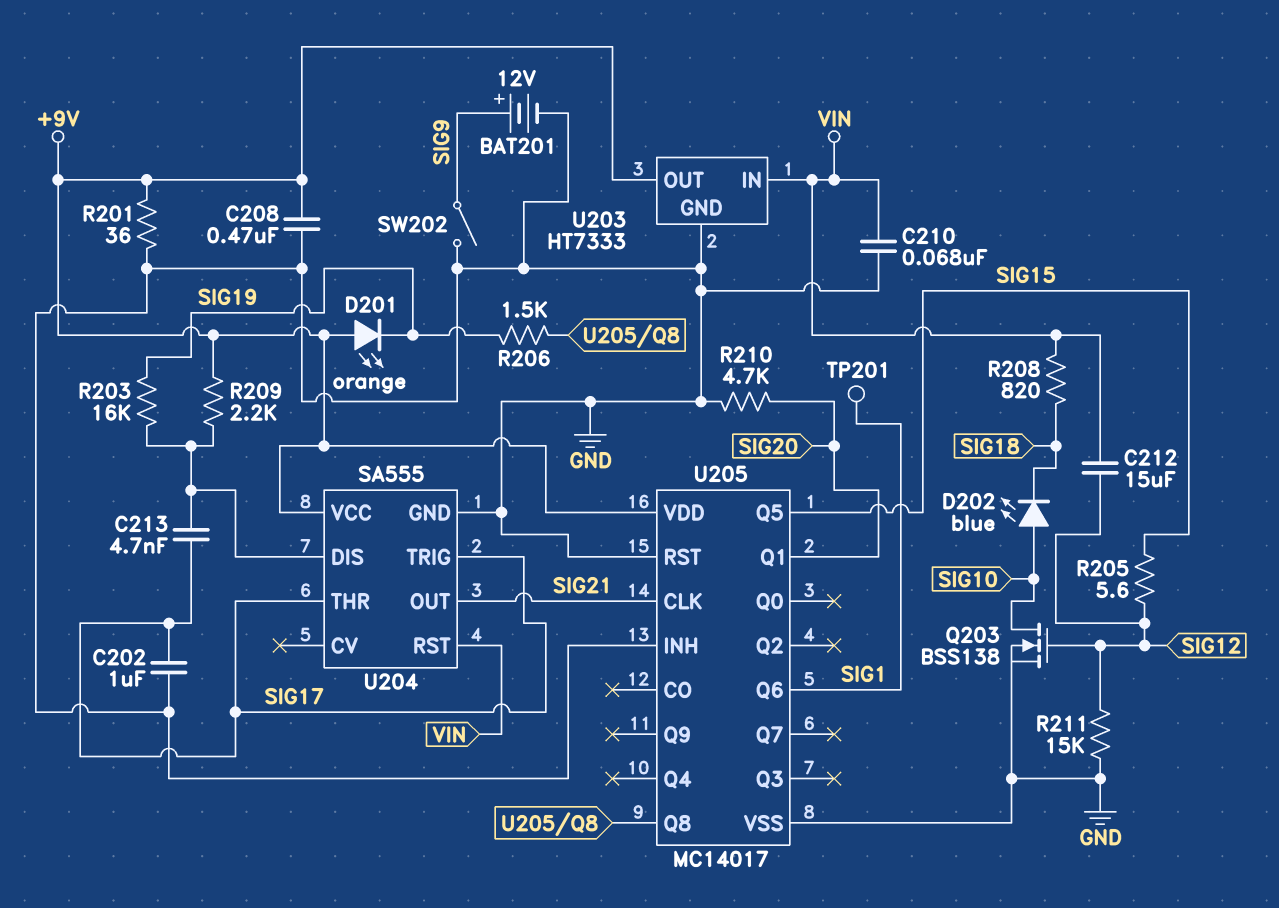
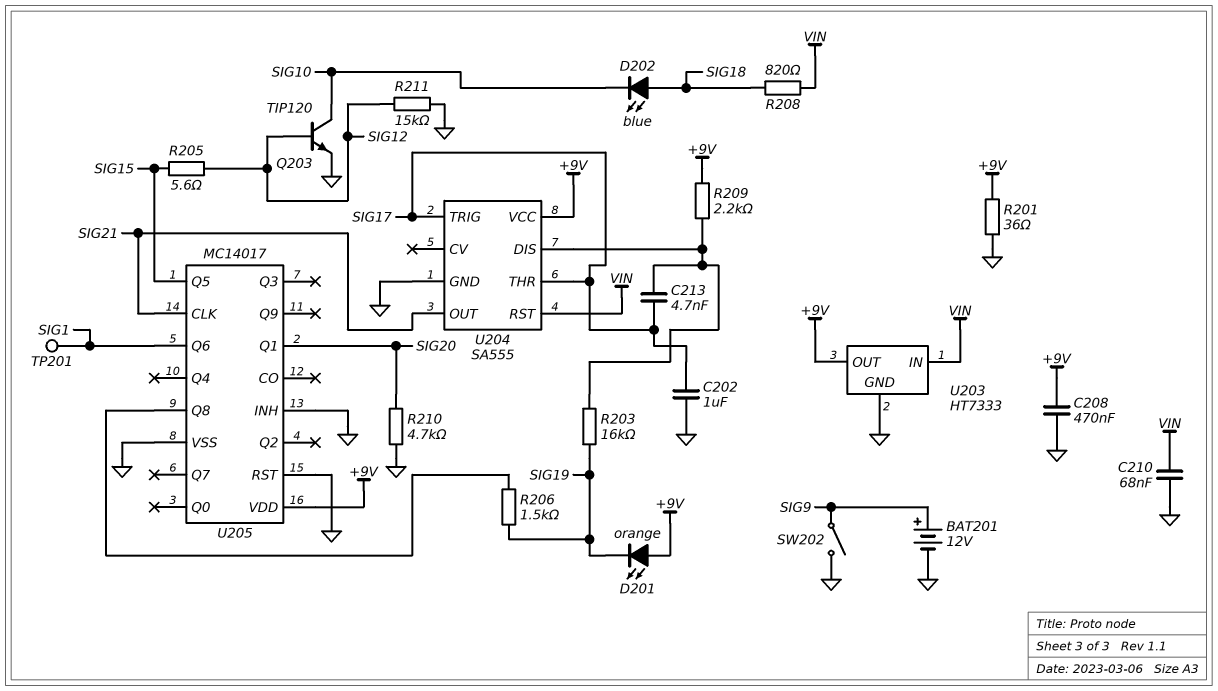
C212: 15uF (SIG12, VIN) -> none
D202: LED blue (A SIG10, K SIG18) -> LED blue (A SIG18, K SIG10)
Q203: NMOS BSS138 (G SIG12, D SIG10, S GND) -> NPN TIP120 (B SIG12, C SIG10, E GND)

